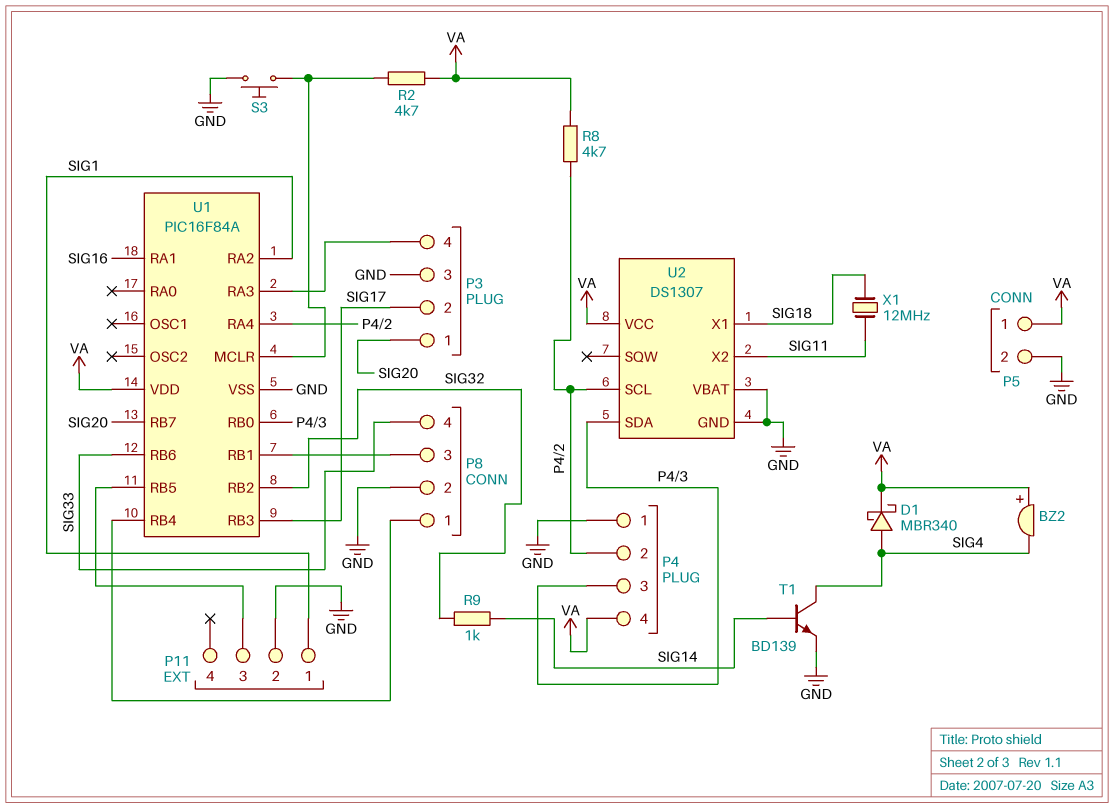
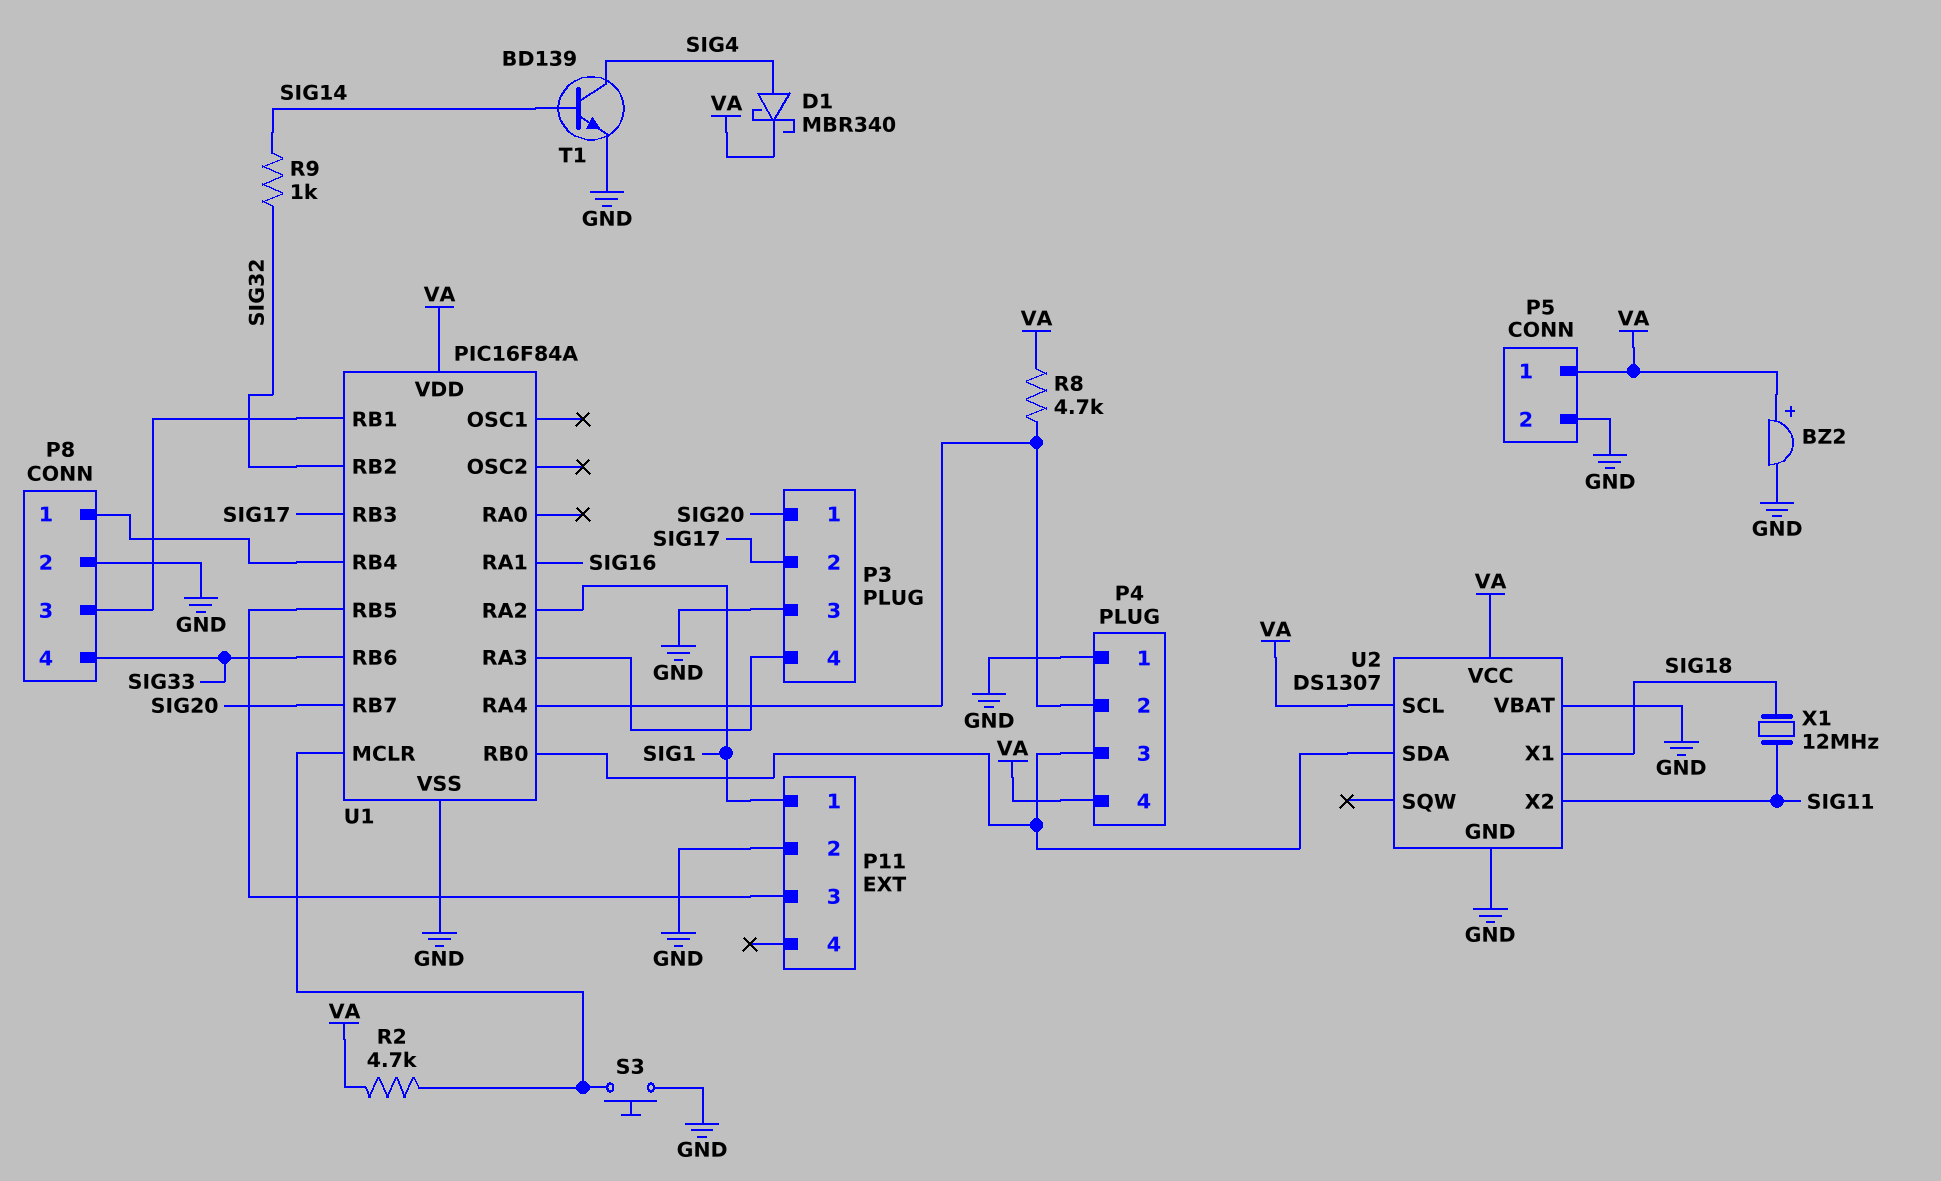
BZ2: buzzer (plus VA, minus SIG4) -> buzzer (plus VA, minus GND)
U2 pin SCL: P4/2 -> VA

